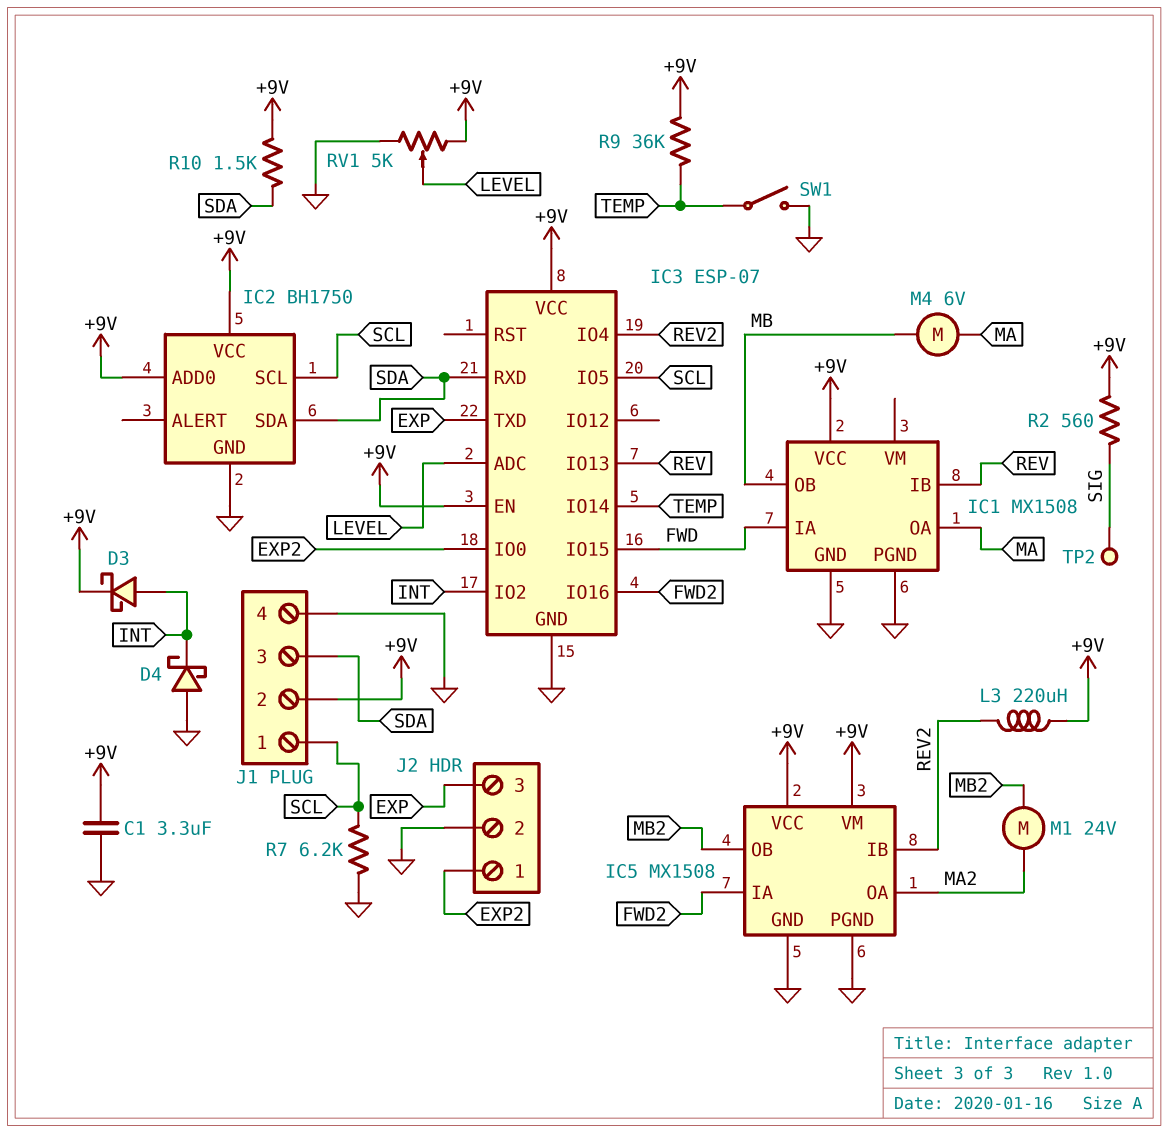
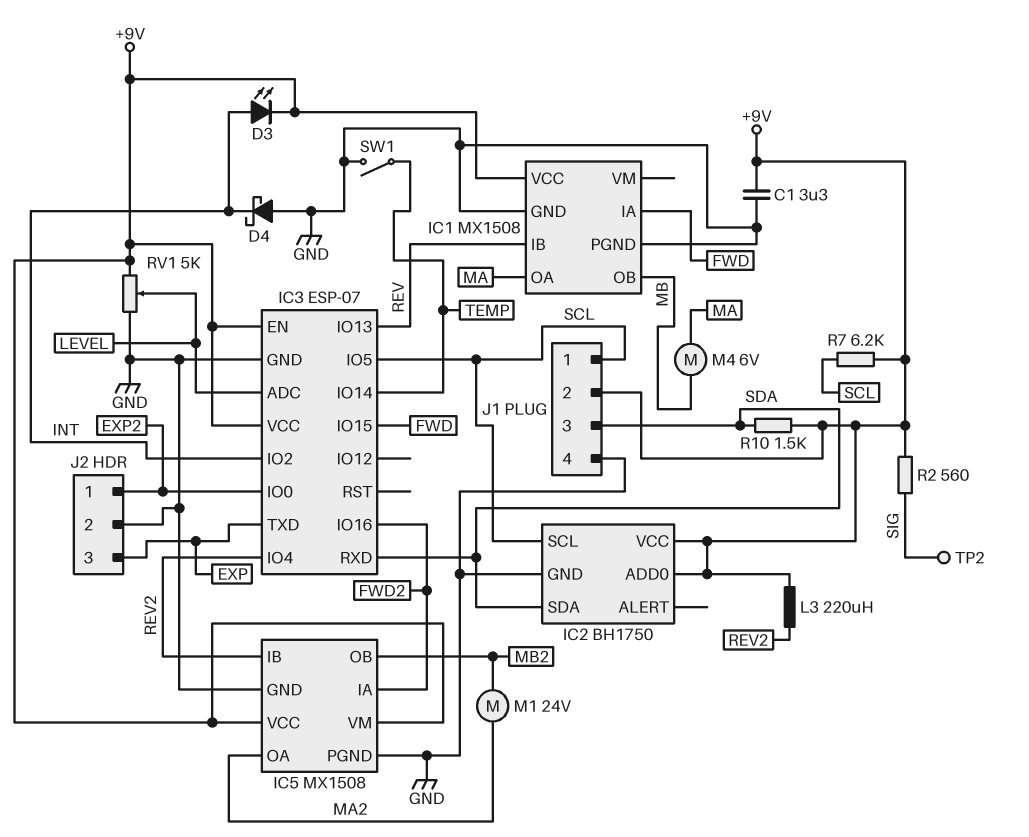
D3: schottky (A INT, K +9V) -> LED (A INT, K +9V)
R7: 6.2k (GND, SCL) -> 6.2k (+9V, SCL)
R9: 36k (+9V, TEMP) -> none

